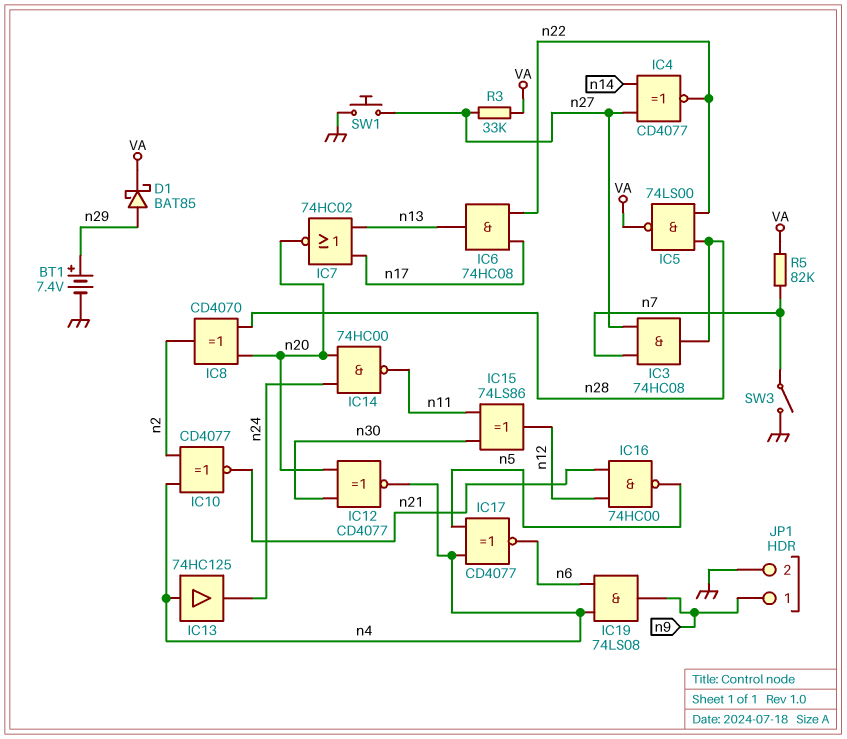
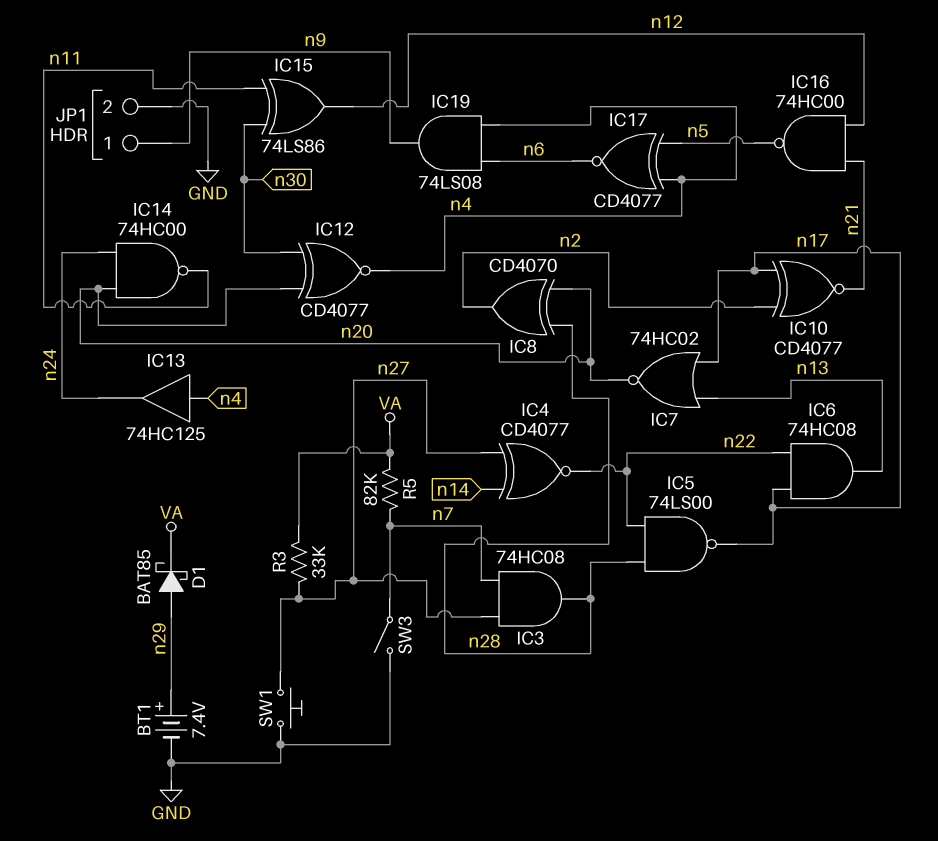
IC5: NAND 74LS00 (in n22, in n28, out VA) -> NAND 74LS00 (in n22, in n28, out n17)
IC10: XNOR CD4077 (in n2, in n4, out n21) -> XNOR CD4077 (in n2, in n17, out n21)

